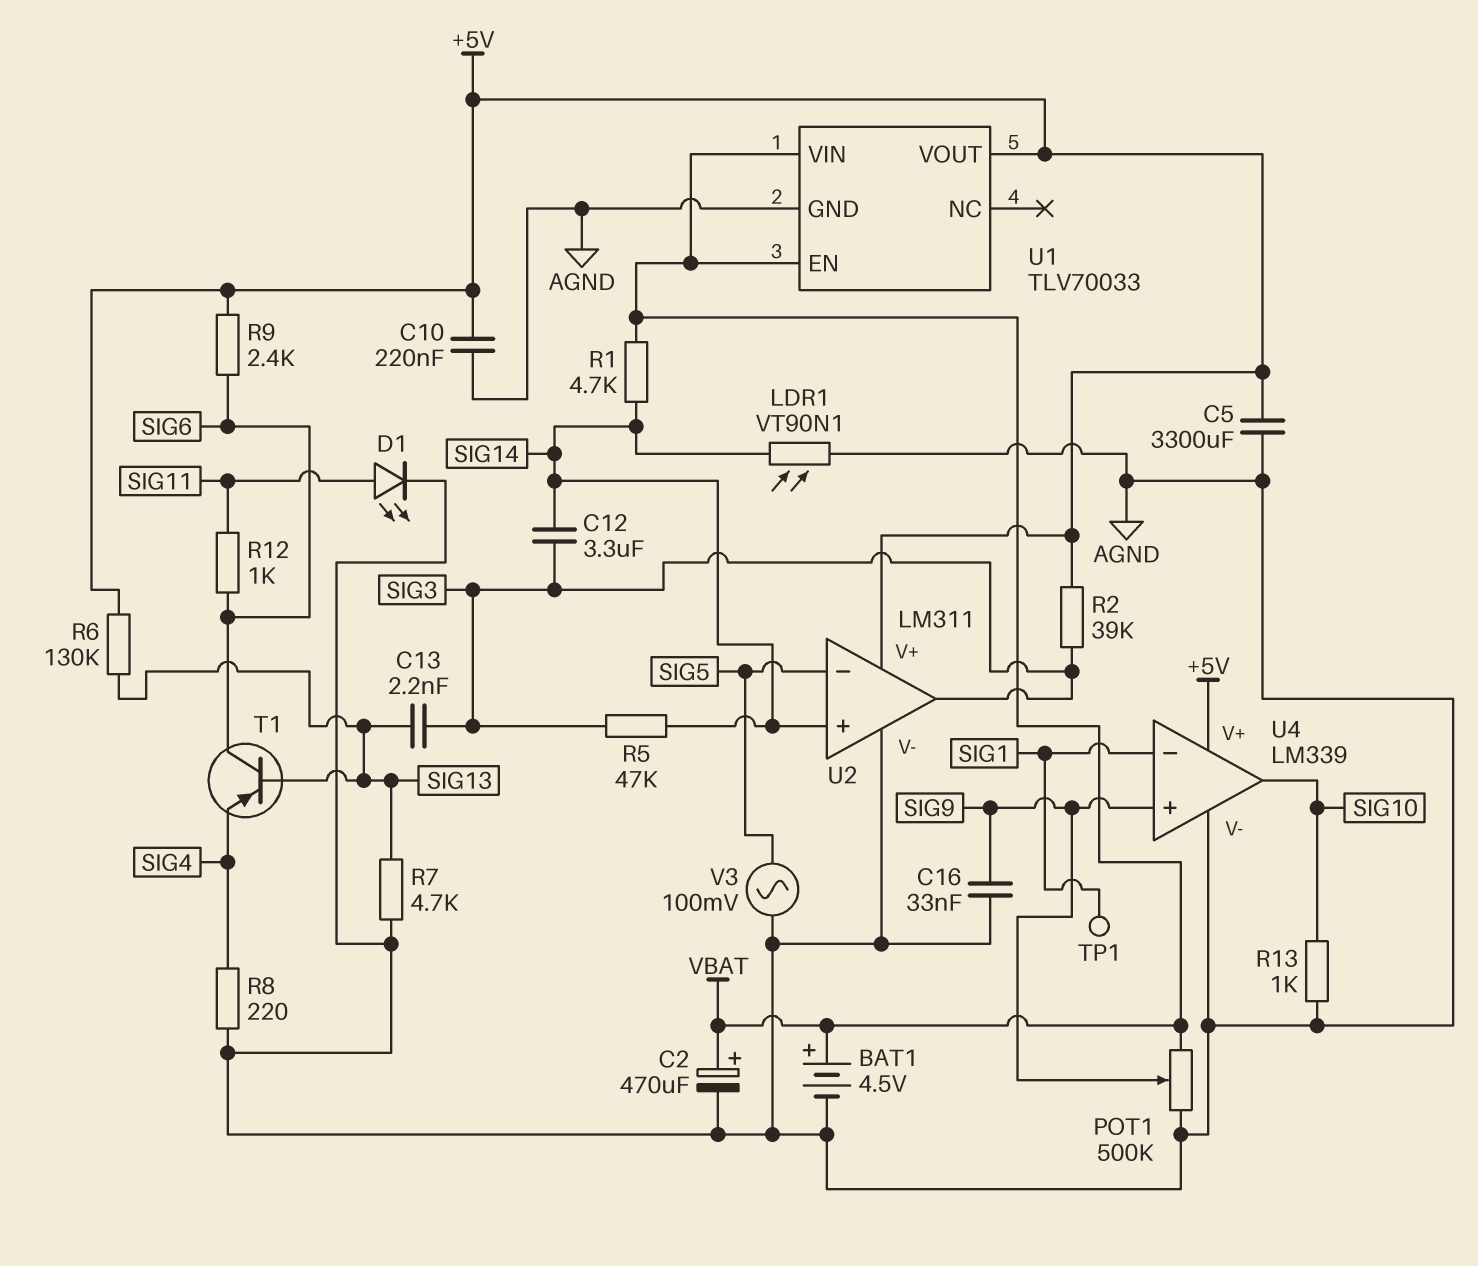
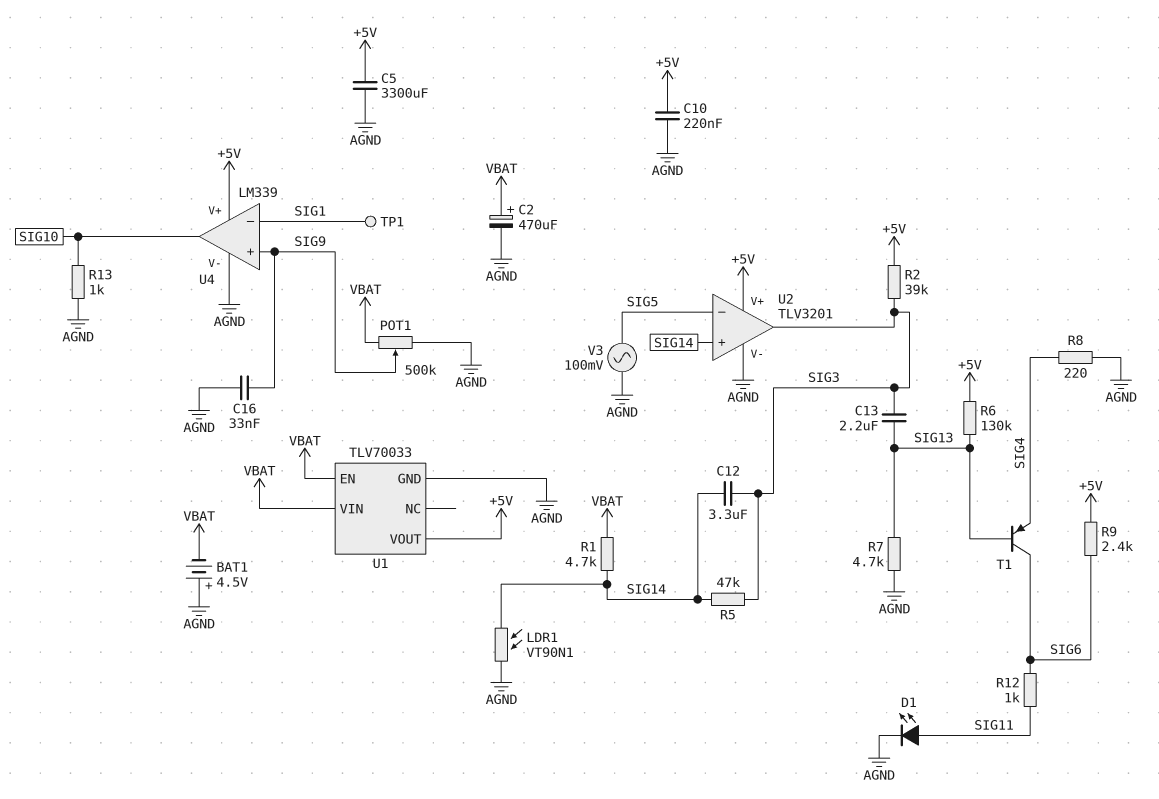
BAT1: 4.5V (plus VBAT, minus AGND) -> 4.5V (plus AGND, minus VBAT)
C13: 2.2nF (SIG3, SIG13) -> 2.2uF (SIG3, SIG13)
U2: LM311 -> TLV3201

